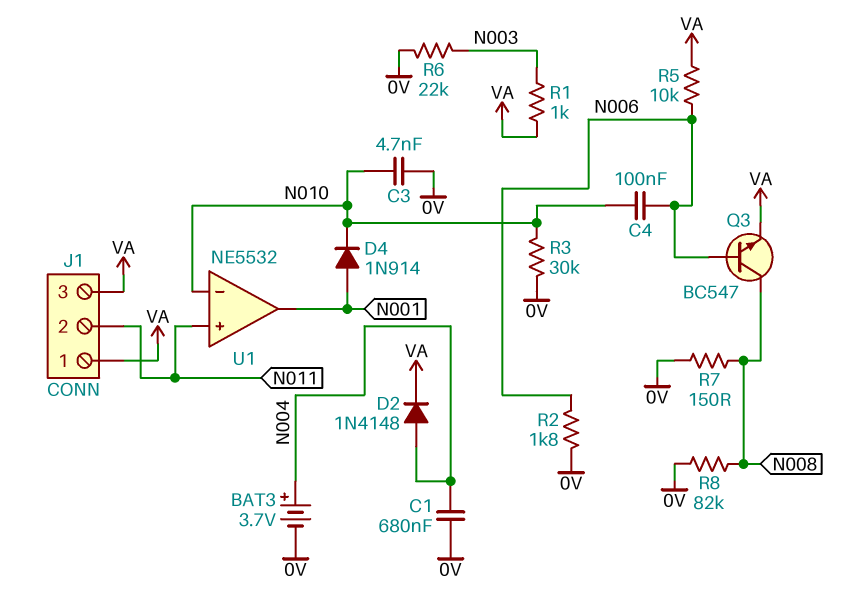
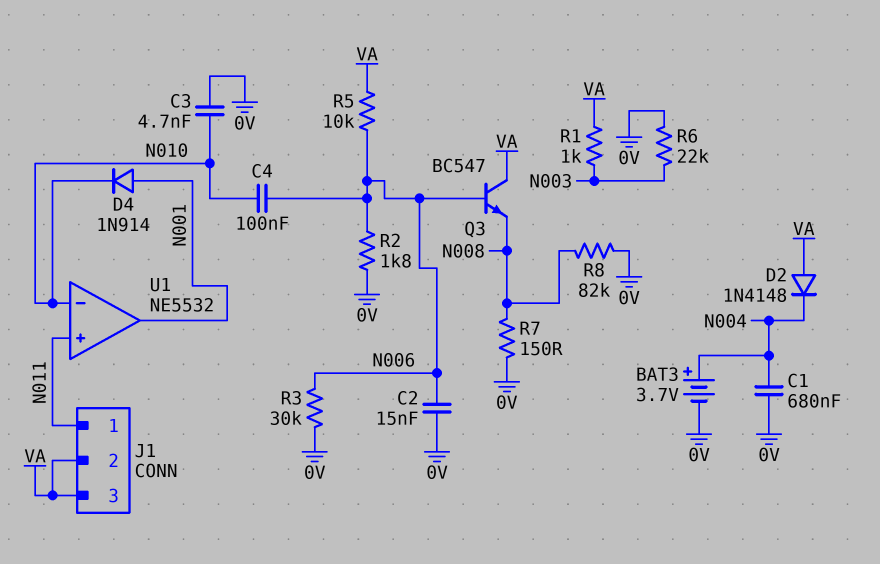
C2: none -> 15nF (0V, N006)
D2: diode 1N4148 (A N004, K VA) -> diode 1N4148 (A VA, K N004)
J1 pin 1: VA -> N011
J1 pin 2: N011 -> VA
Q3: NPN BC547 (B N006, C N008, E VA) -> NPN BC547 (B N006, C VA, E N008)
R3: 30k (0V, N010) -> 30k (0V, N006)

